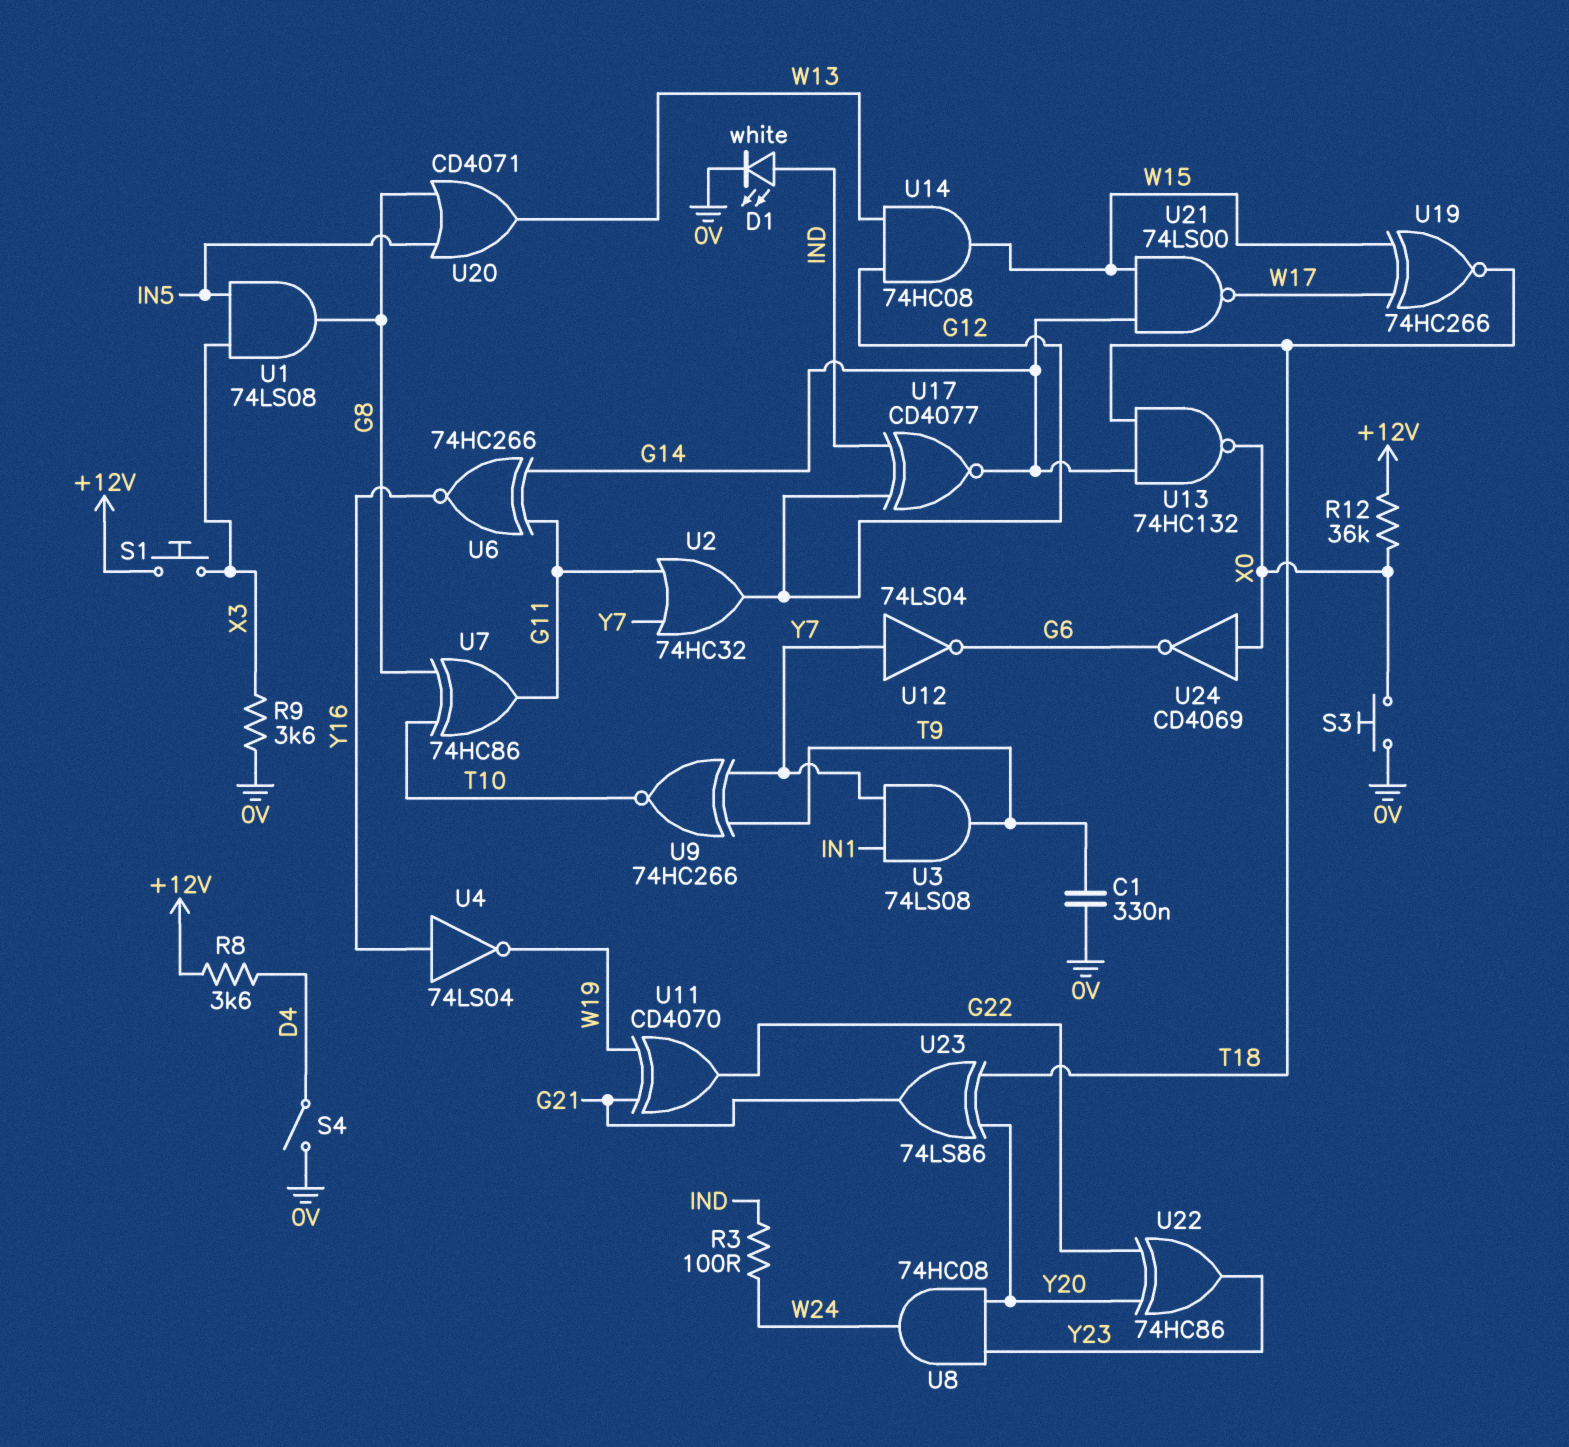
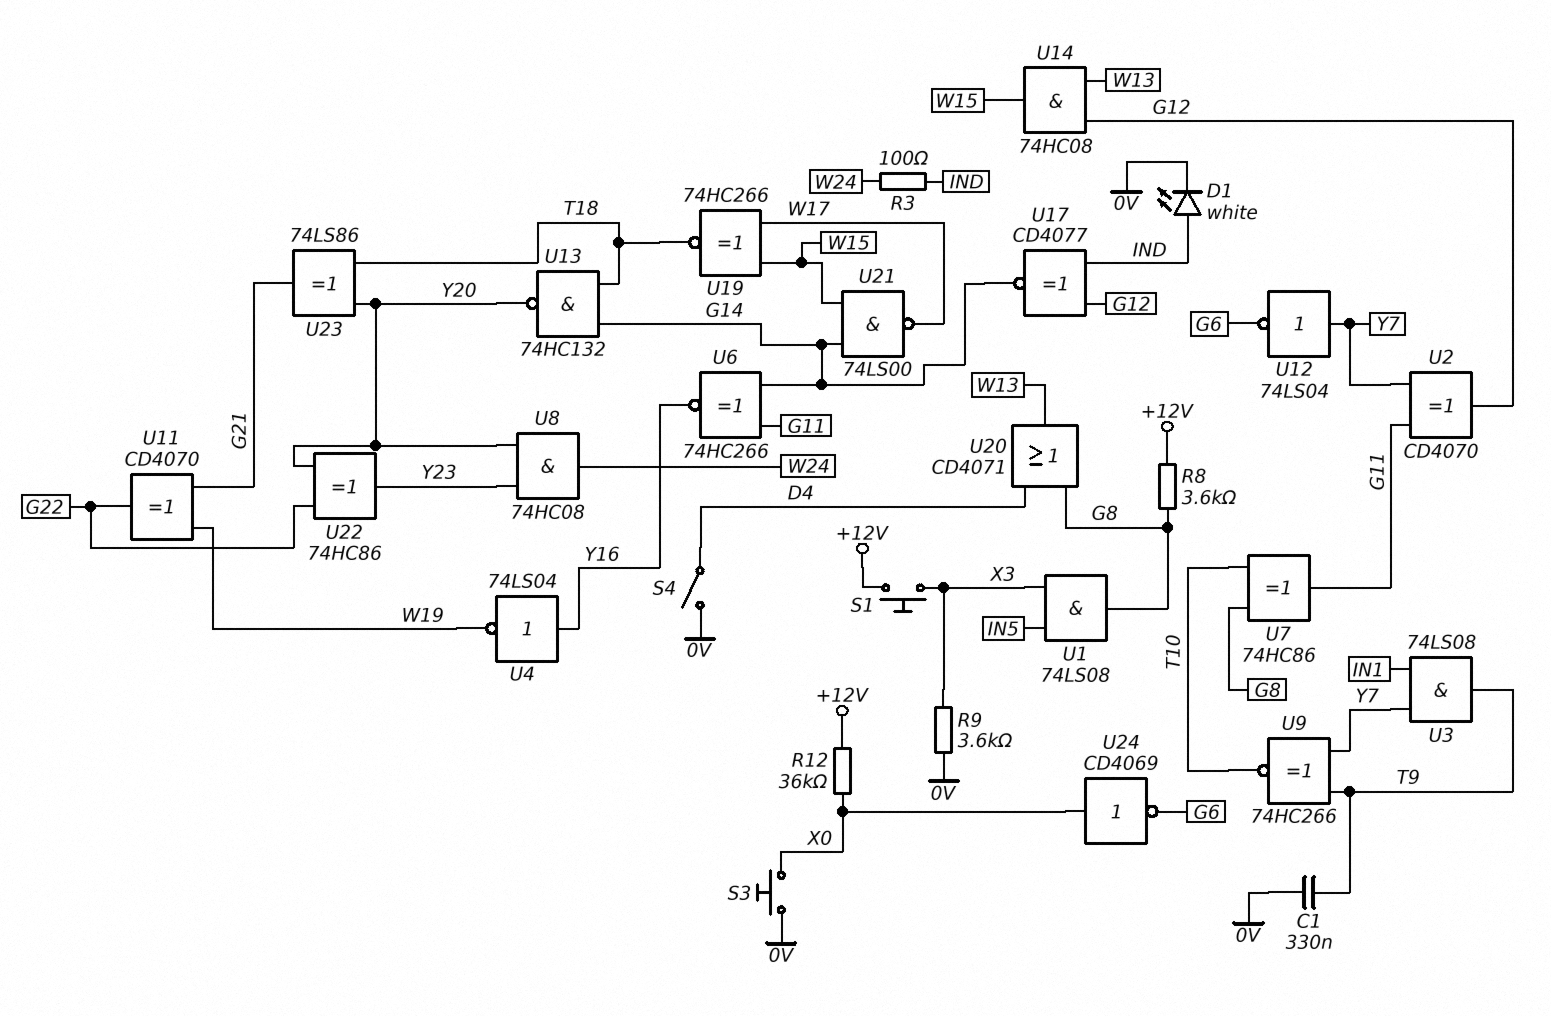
R8: 3.6k (+12V, D4) -> 3.6k (+12V, G8)
U2: OR 74HC32 (in G11, in Y7, out G12) -> XOR CD4070 (in G11, in Y7, out G12)
U13: NAND 74HC132 (in G14, in T18, out X0) -> NAND 74HC132 (in G14, in T18, out Y20)
U20: OR CD4071 (in G8, in IN5, out W13) -> OR CD4071 (in D4, in G8, out W13)

